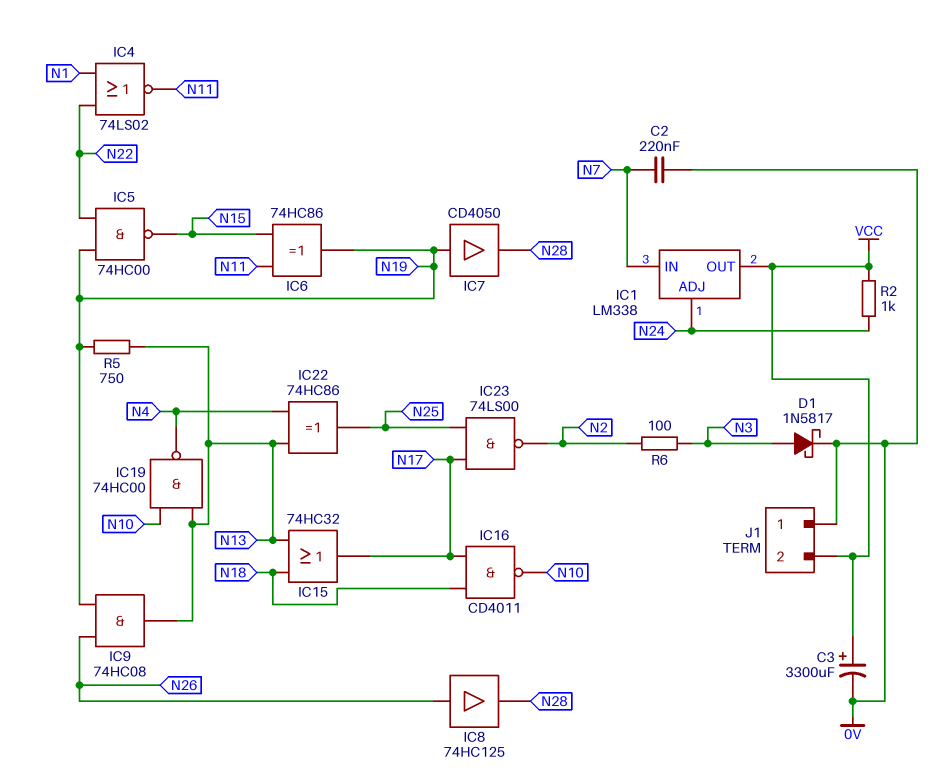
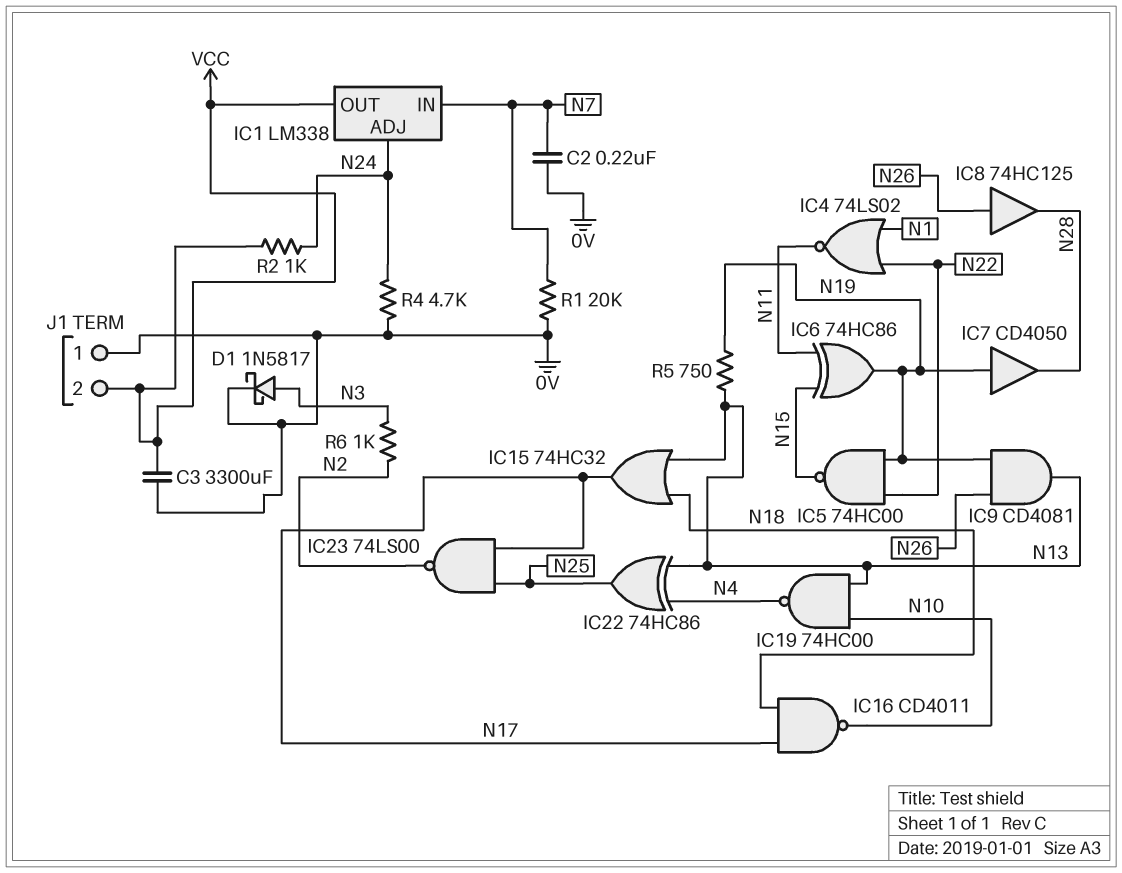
C3: 3300uF (plus VCC, minus 0V) -> 3300uF (0V, VCC)
IC9: AND 74HC08 (in N19, in N26, out N13) -> AND CD4081 (in N19, in N26, out N13)
R1: none -> 20k (0V, N7)
R4: none -> 4.7k (0V, N24)
R6: 100 (N2, N3) -> 1k (N2, N3)

